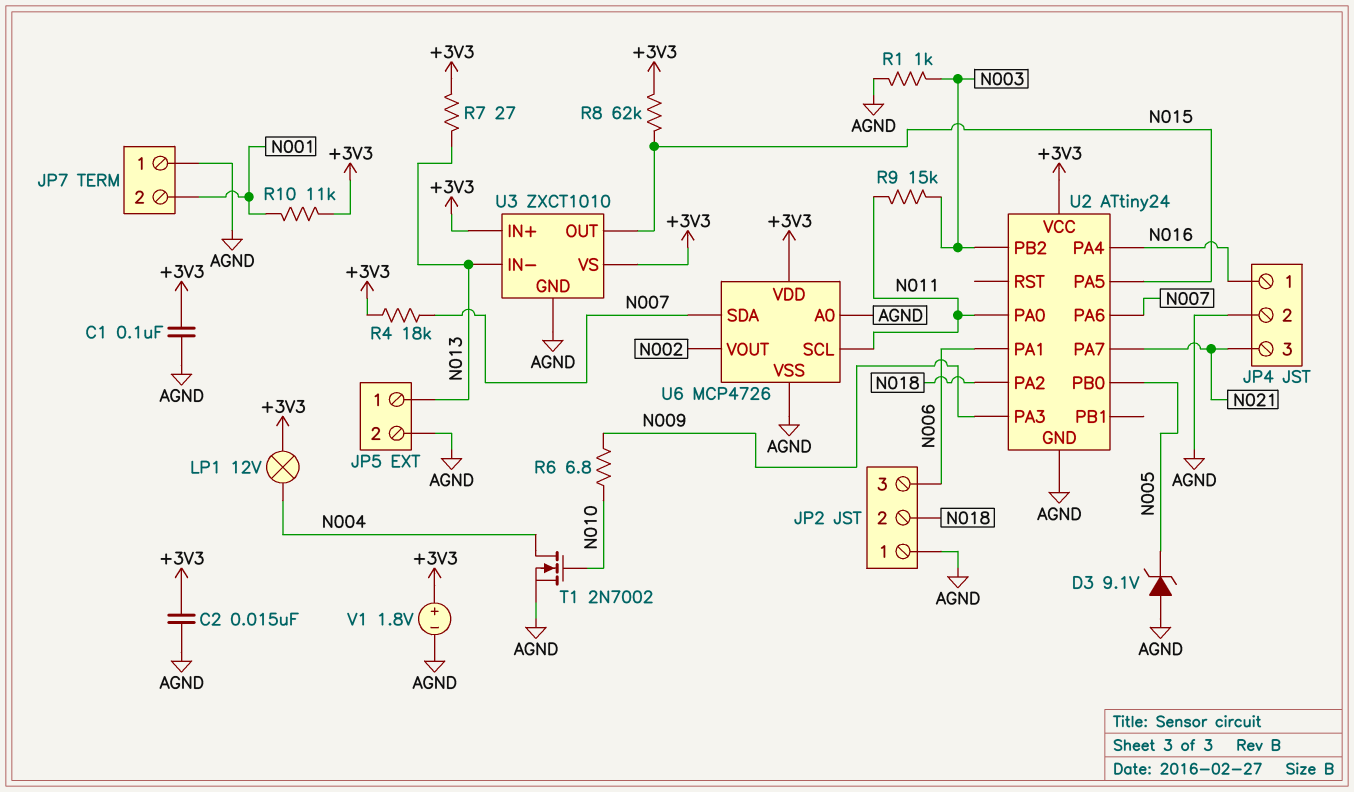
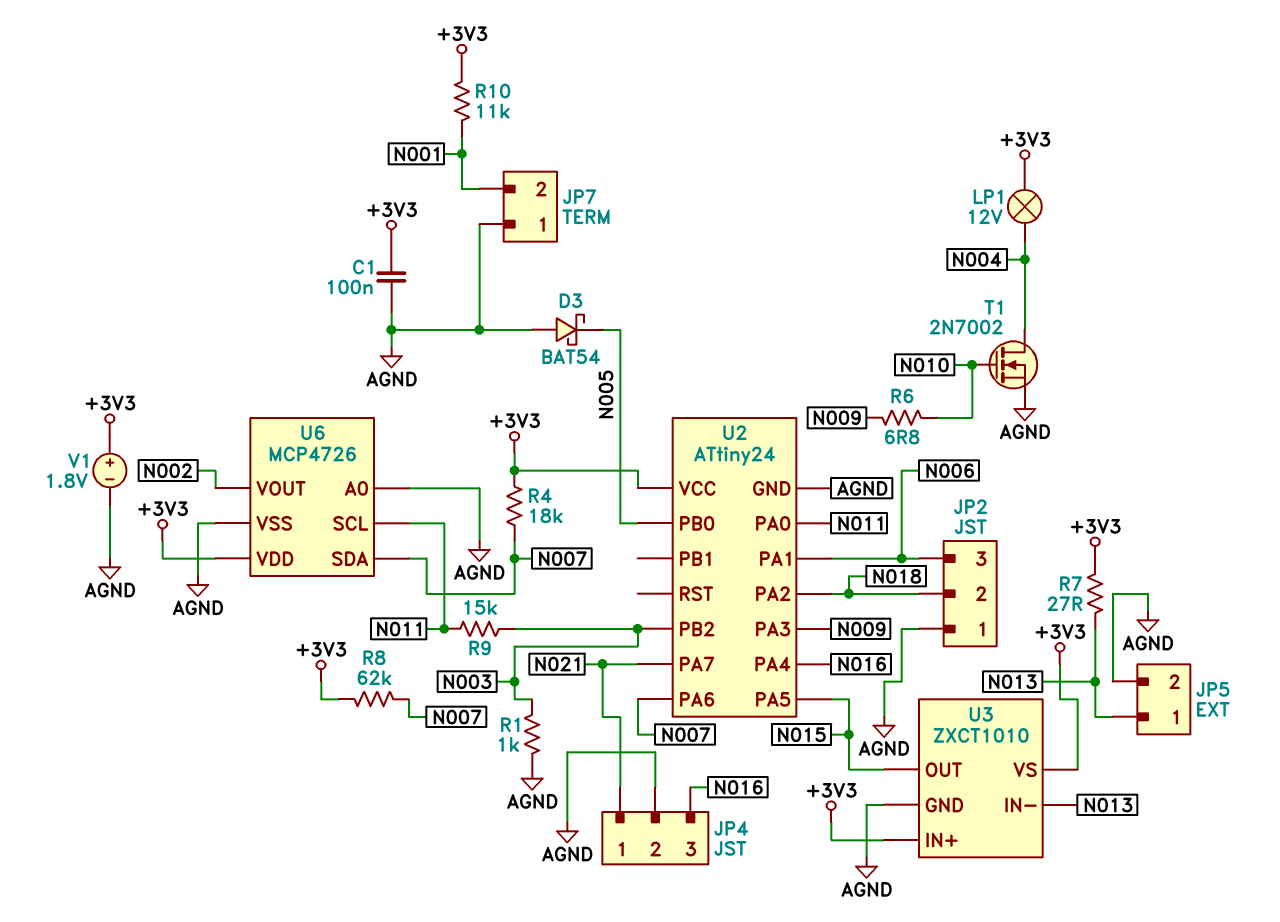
C2: 15nF (+3V3, AGND) -> none
D3: zener 9.1V (A AGND, K N005) -> schottky BAT54 (A AGND, K N005)
JP4 pin 1: N016 -> N021
JP4 pin 3: N021 -> N016
R8: 62k (+3V3, N015) -> 62k (+3V3, N007)

